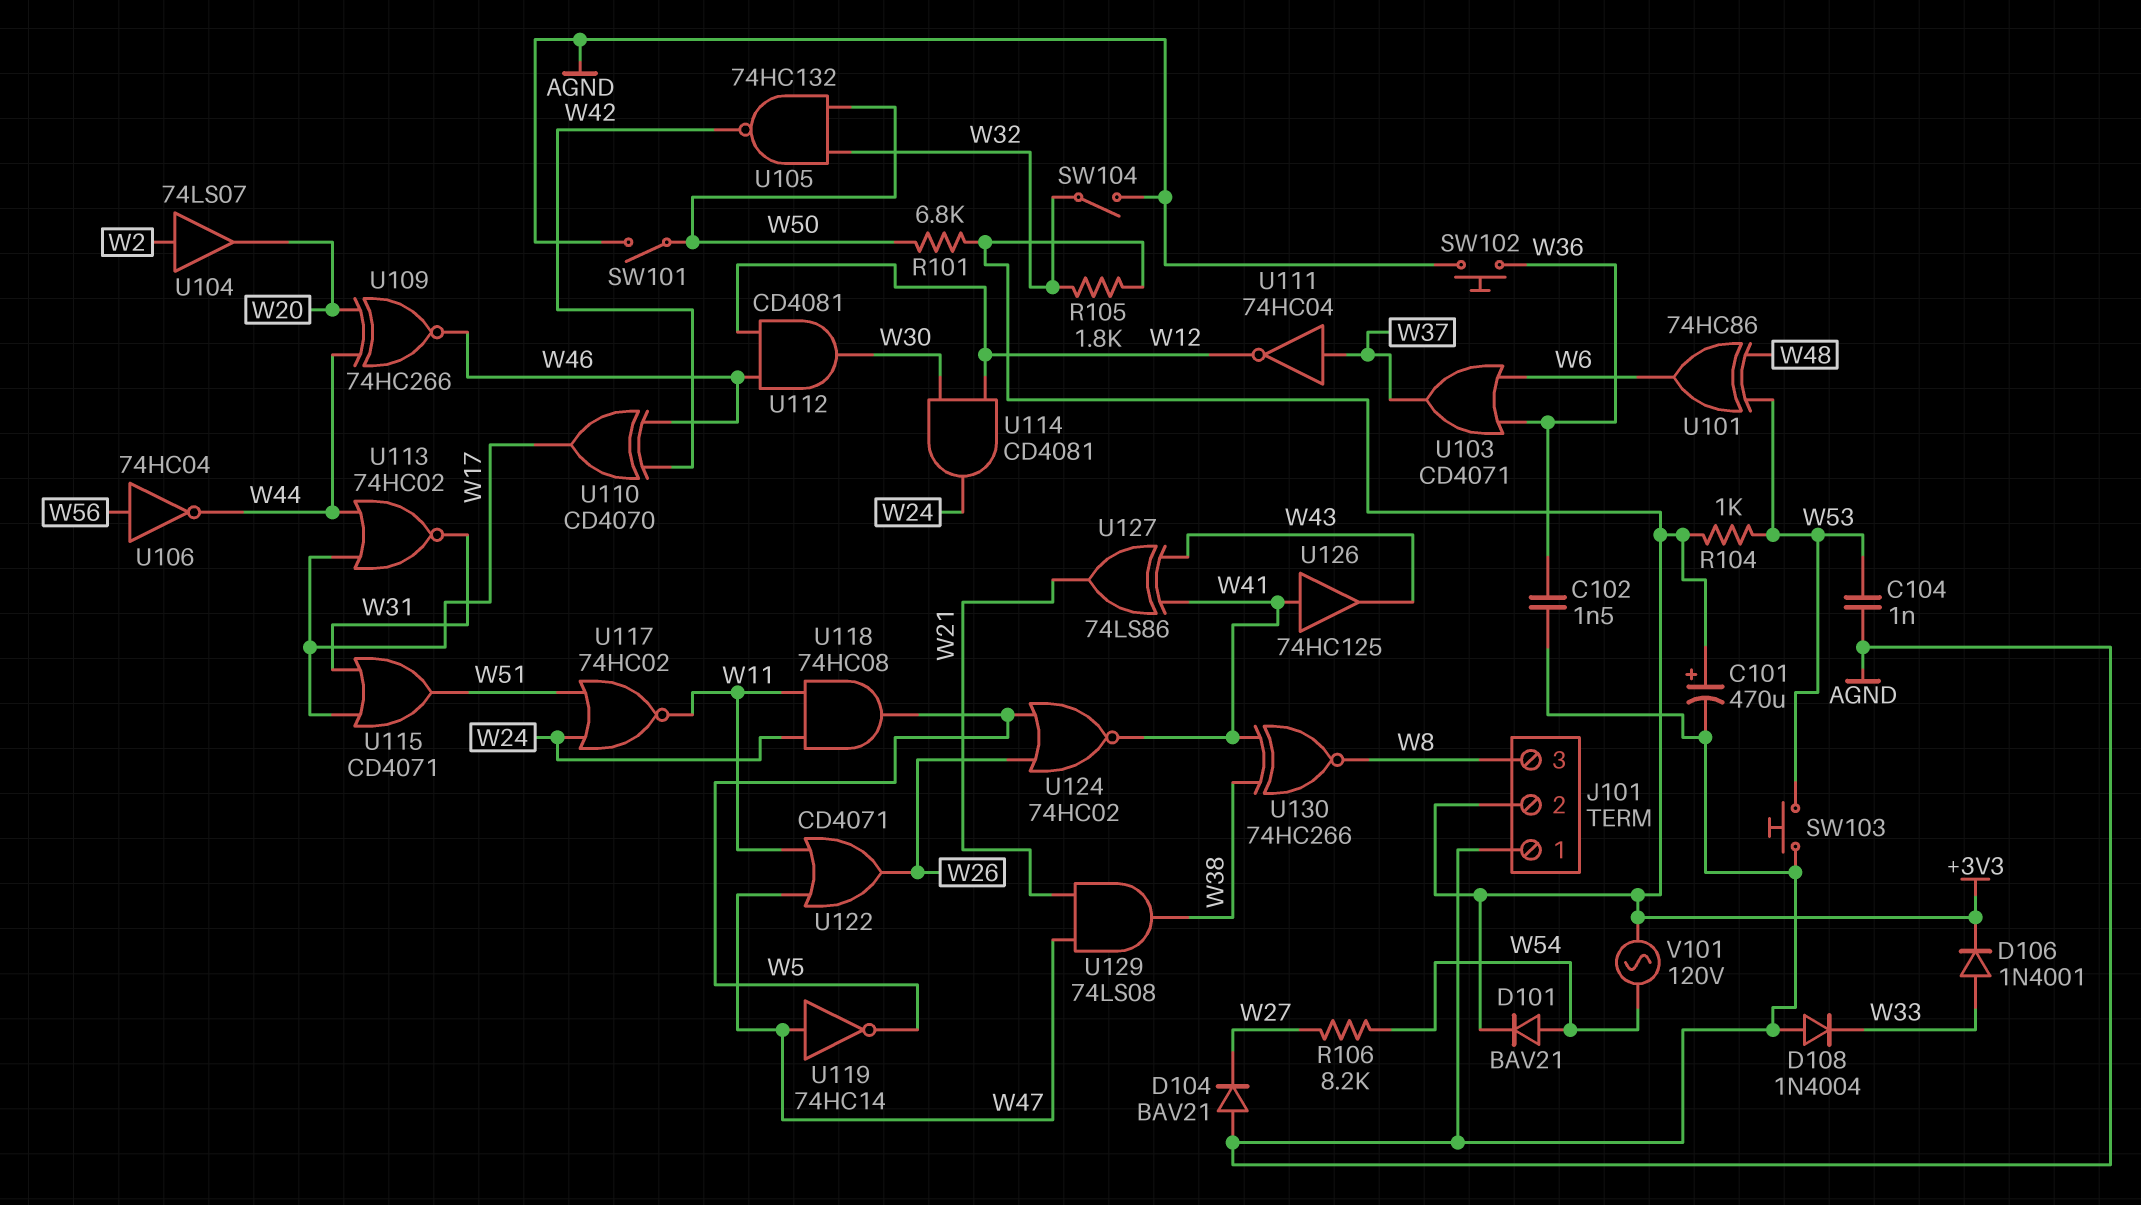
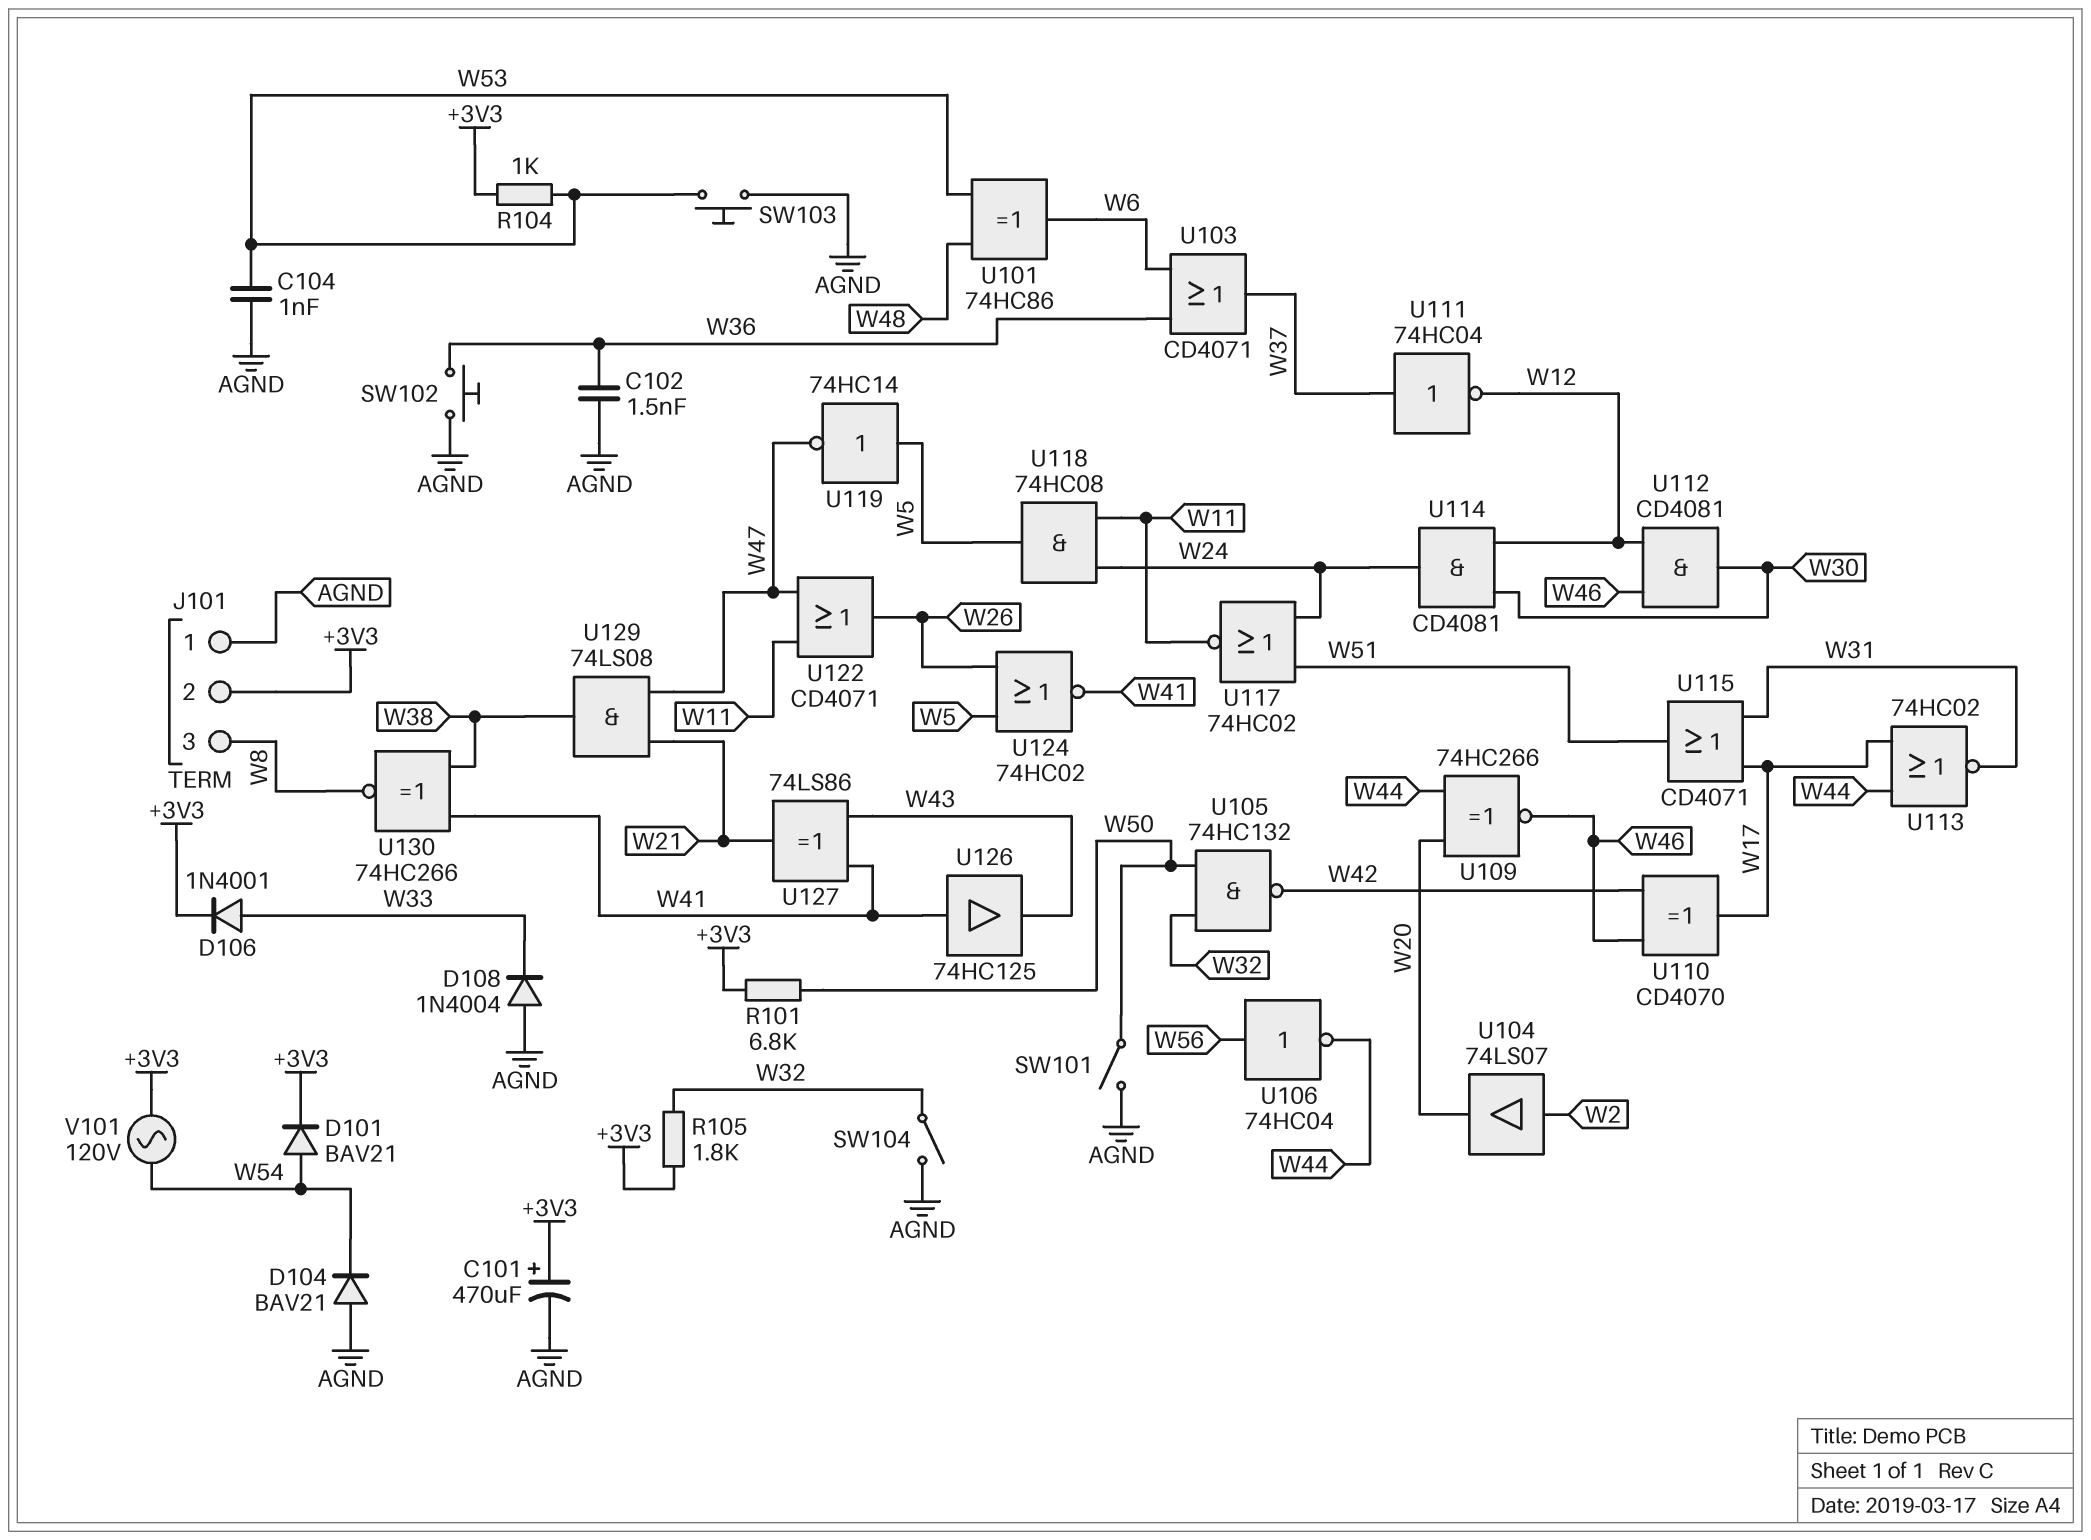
D104: diode BAV21 (A AGND, K W27) -> diode BAV21 (A AGND, K W54)
R106: 8.2k (W27, W54) -> none
U119: NOT 74HC14 (in W47, out W5) -> NOT 74HC14 (in W5, out W47)

